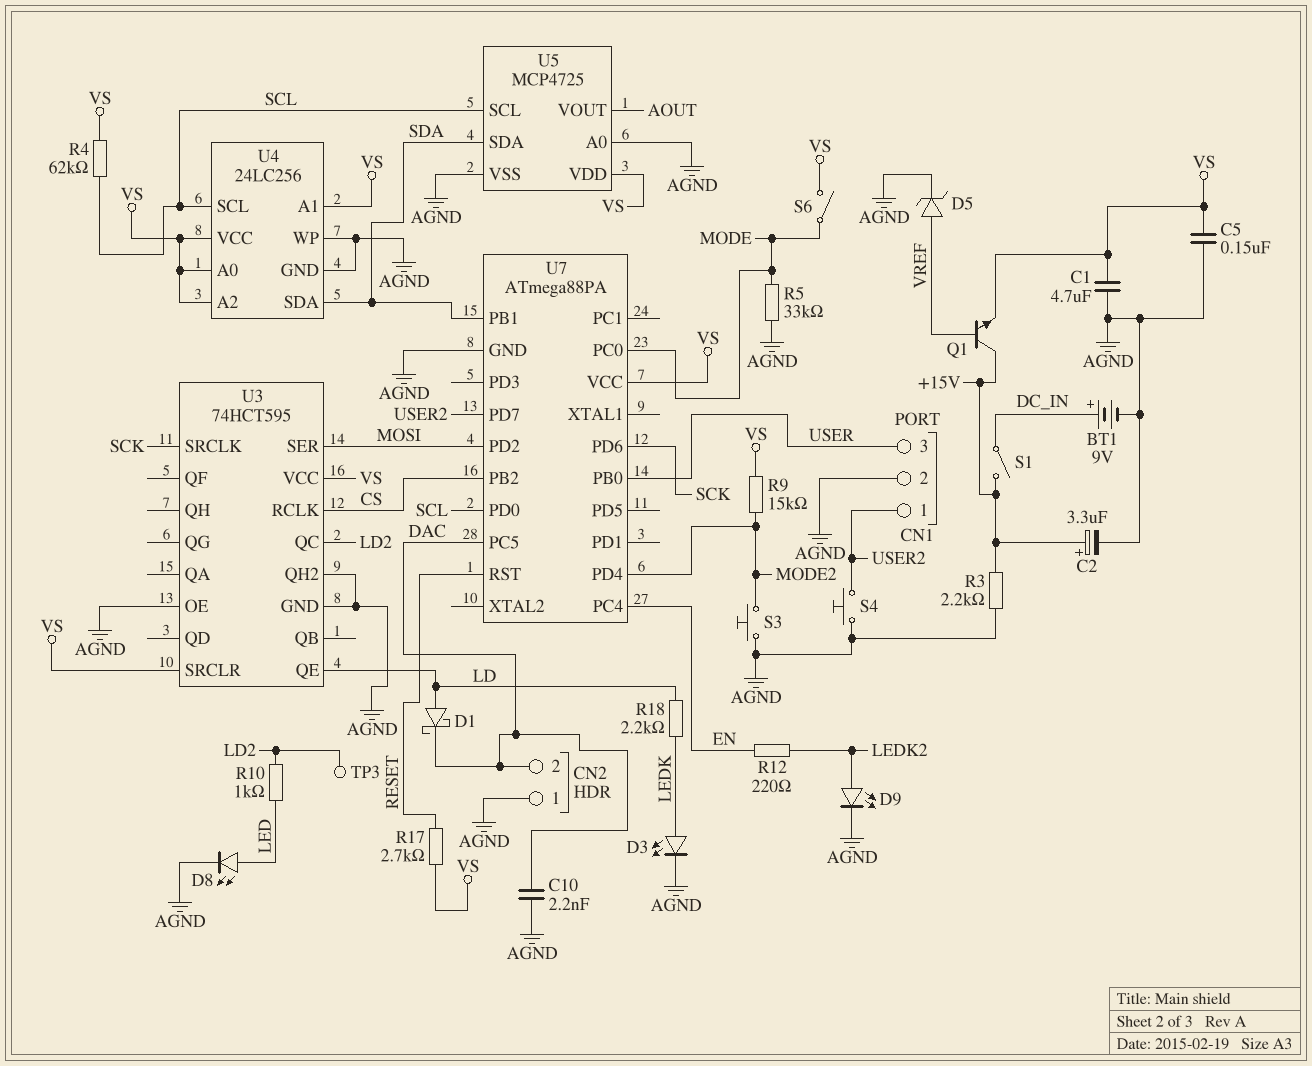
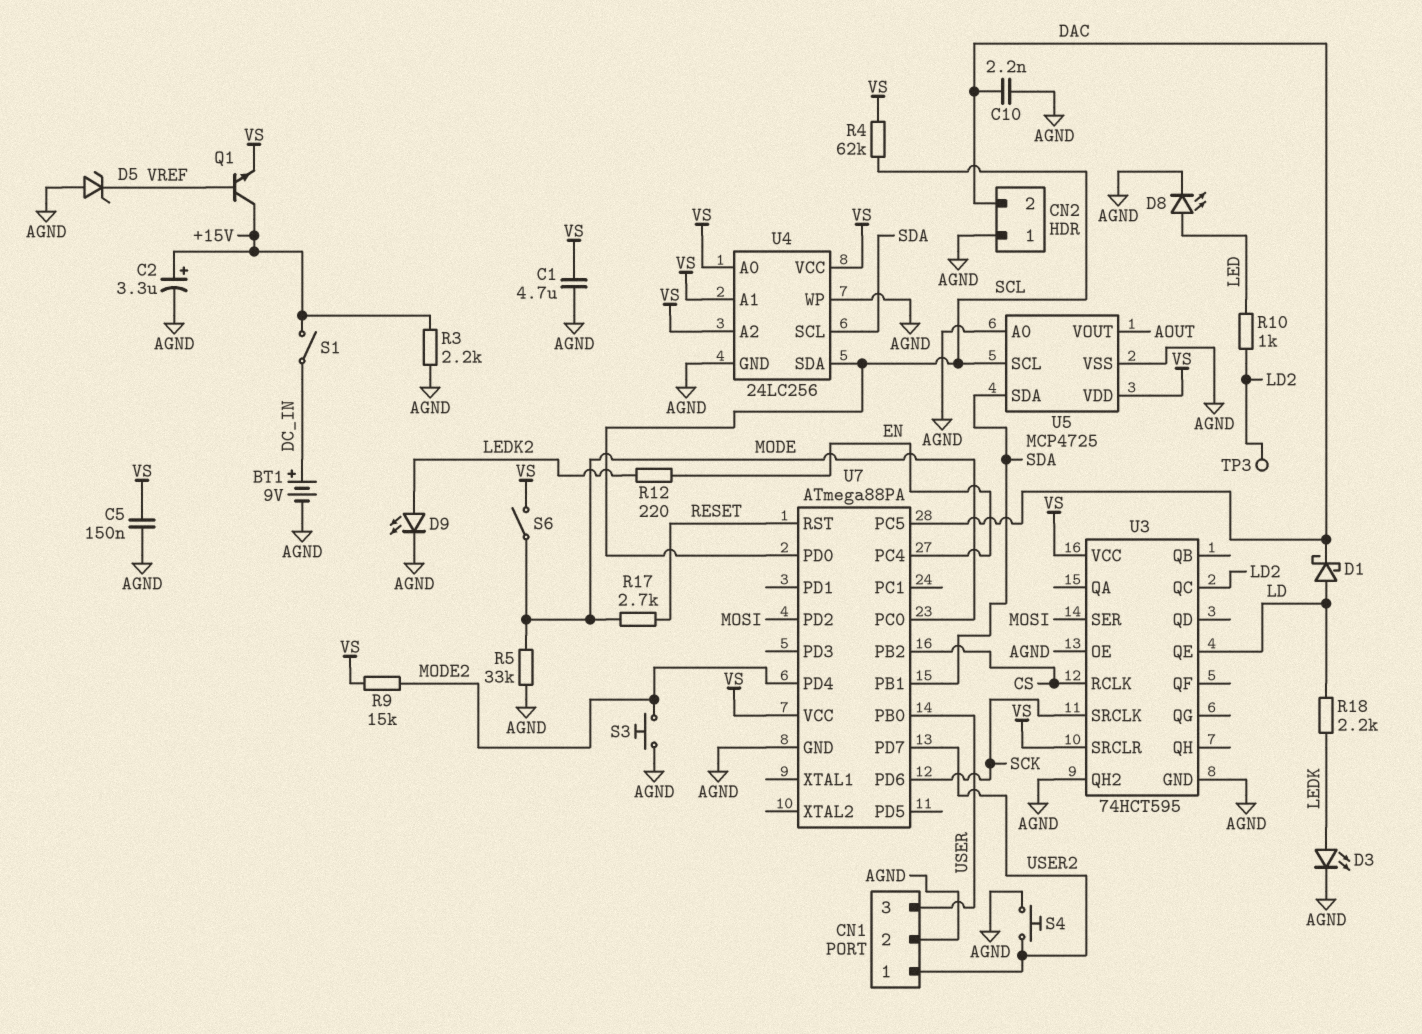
D5: zener (A VREF, K AGND) -> zener (A AGND, K VREF)
R17: 2.7k (RESET, VS) -> 2.7k (MODE, RESET)
U4 pin SCL: SCL -> SDA
U4 pin SDA: SDA -> SCL

